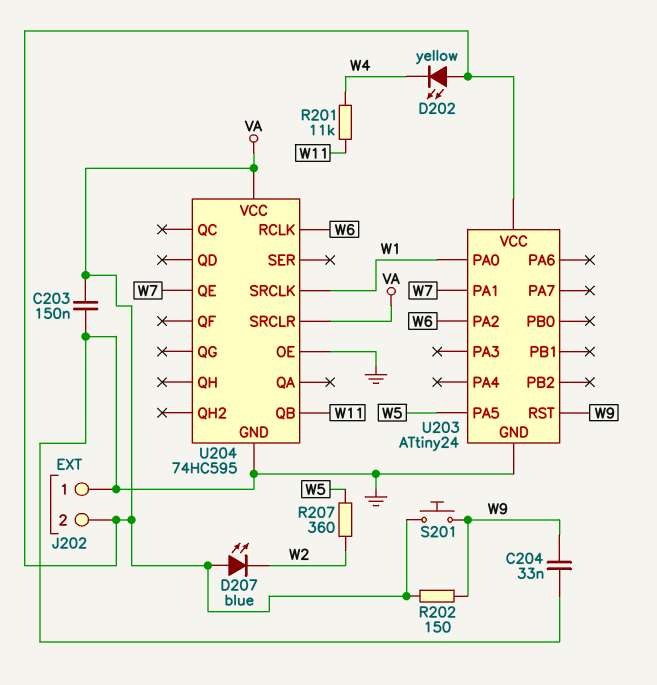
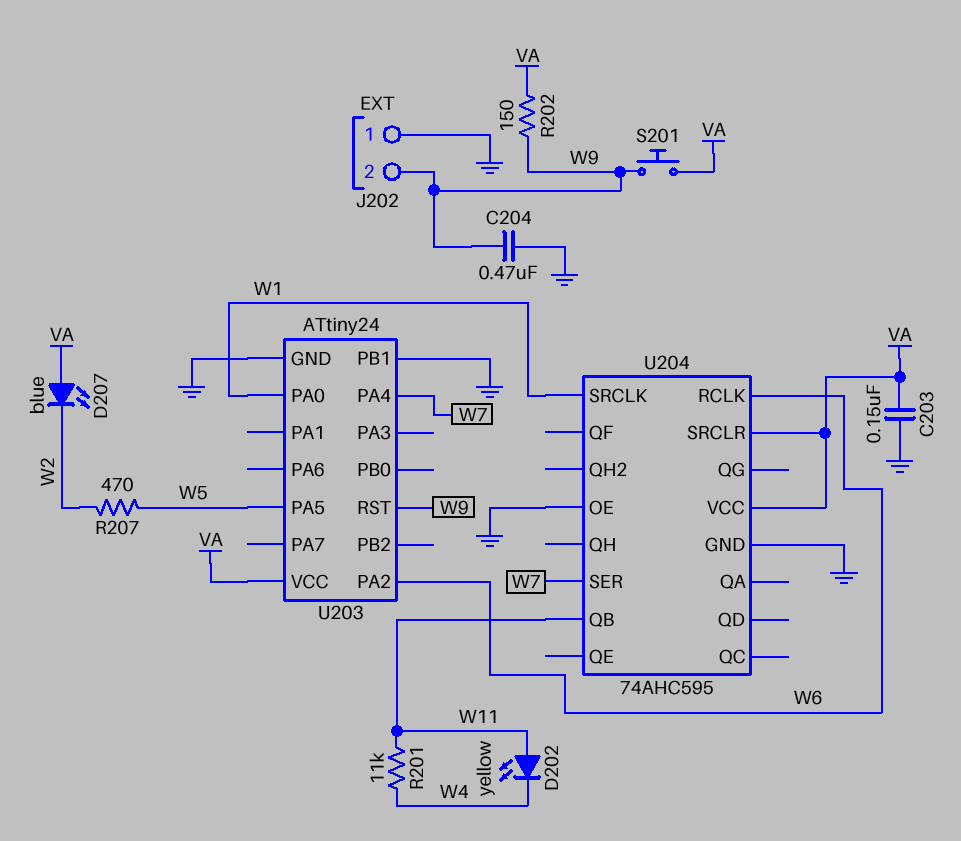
C204: 33nF (GND, W9) -> 470nF (GND, W9)
D202: LED yellow (A VA, K W4) -> LED yellow (A W11, K W4)
J202 pin 2: VA -> W9
R207: 360 (W2, W5) -> 470 (W2, W5)
U203 pin PA1: W7 -> none
U203 pin PA4: none -> W7
U203 pin PB1: none -> GND
U204: 74HC595 -> 74AHC595
U204 pin QE: W7 -> none
U204 pin SER: none -> W7

